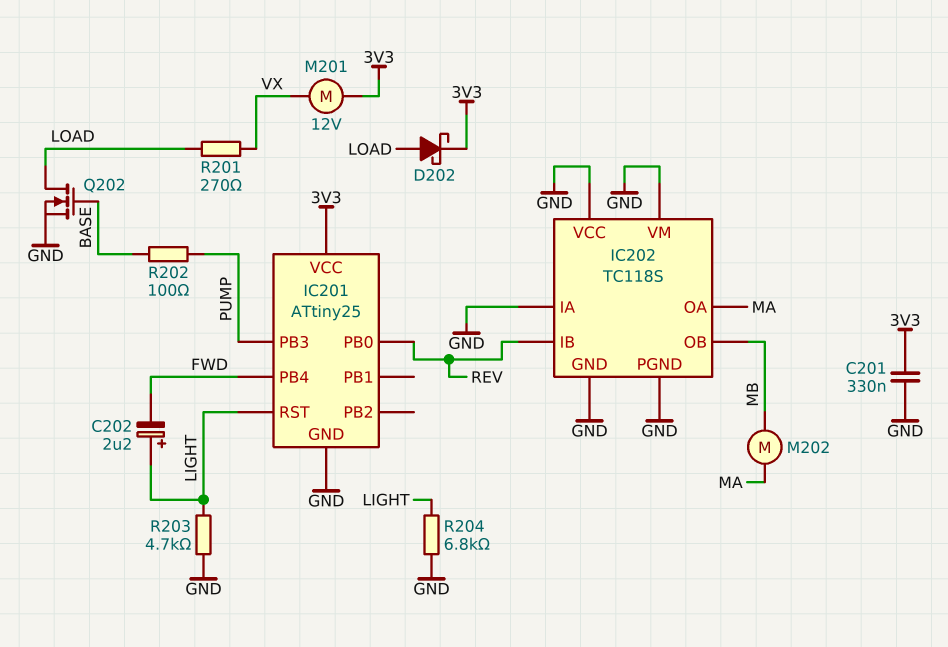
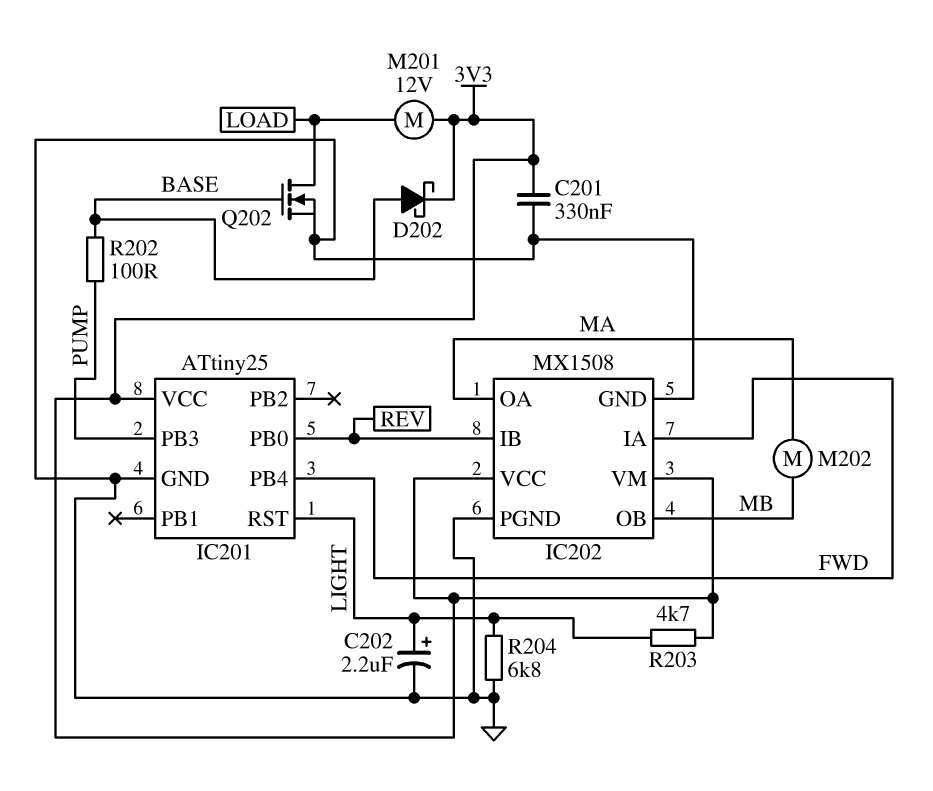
C202: 2.2uF (plus LIGHT, minus FWD) -> 2.2uF (plus LIGHT, minus GND)
D202: schottky (A LOAD, K 3V3) -> schottky (A BASE, K 3V3)
IC202: TC118S -> MX1508
IC202 pin IA: GND -> FWD
IC202 pin VCC: GND -> 3V3
IC202 pin VM: GND -> 3V3
M201: motor 12V (3V3, VX) -> motor 12V (3V3, LOAD)
R201: 270 (LOAD, VX) -> none
R203: 4.7k (GND, LIGHT) -> 4.7k (3V3, LIGHT)

